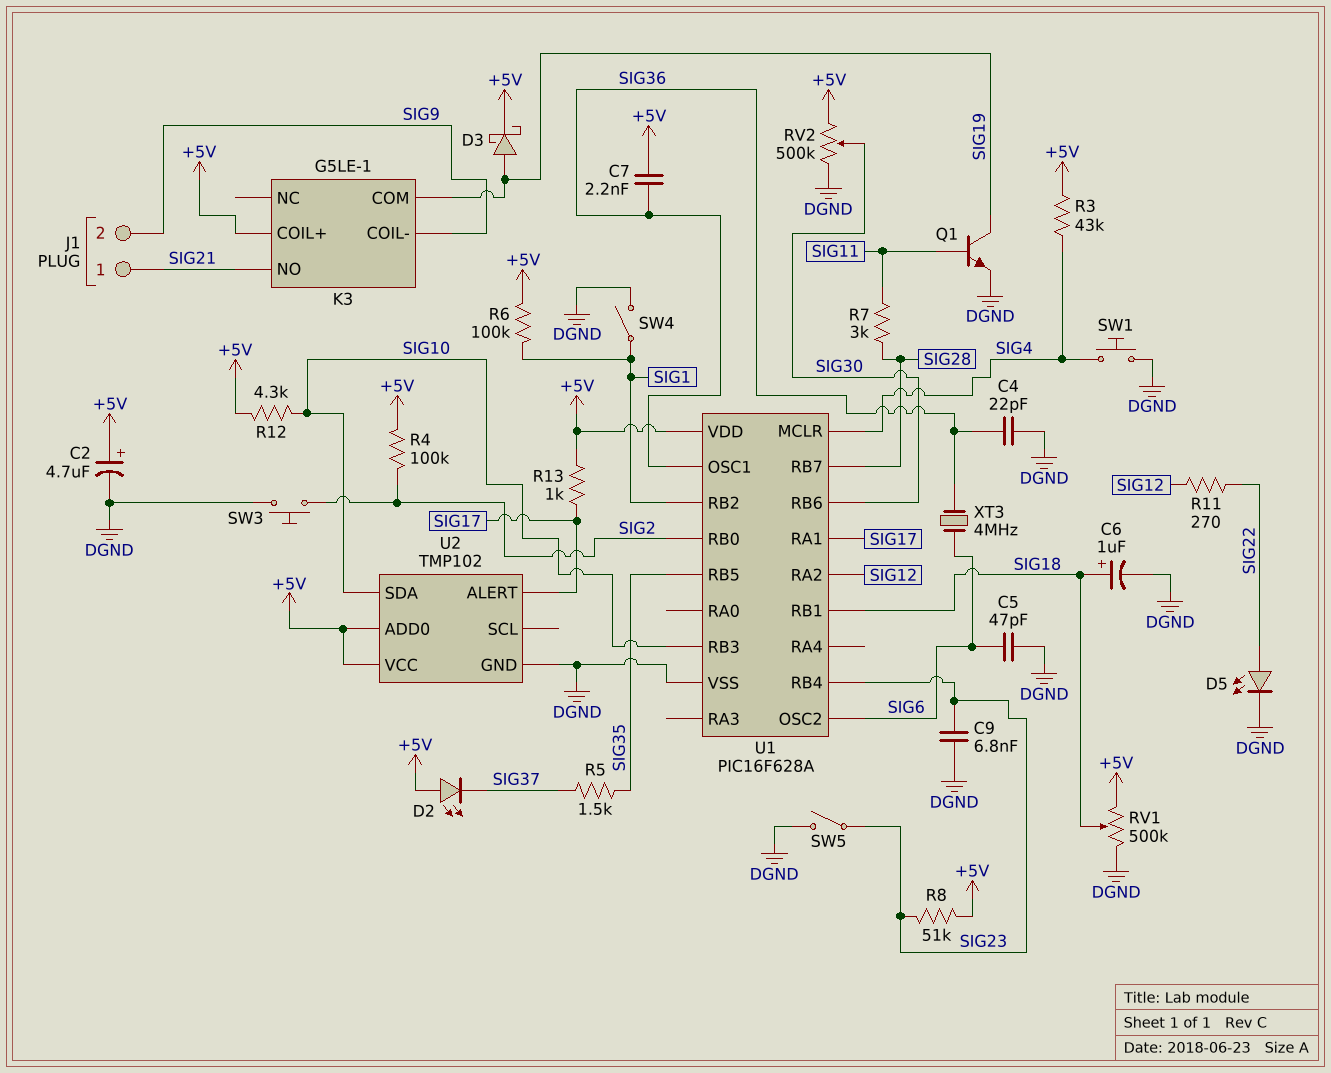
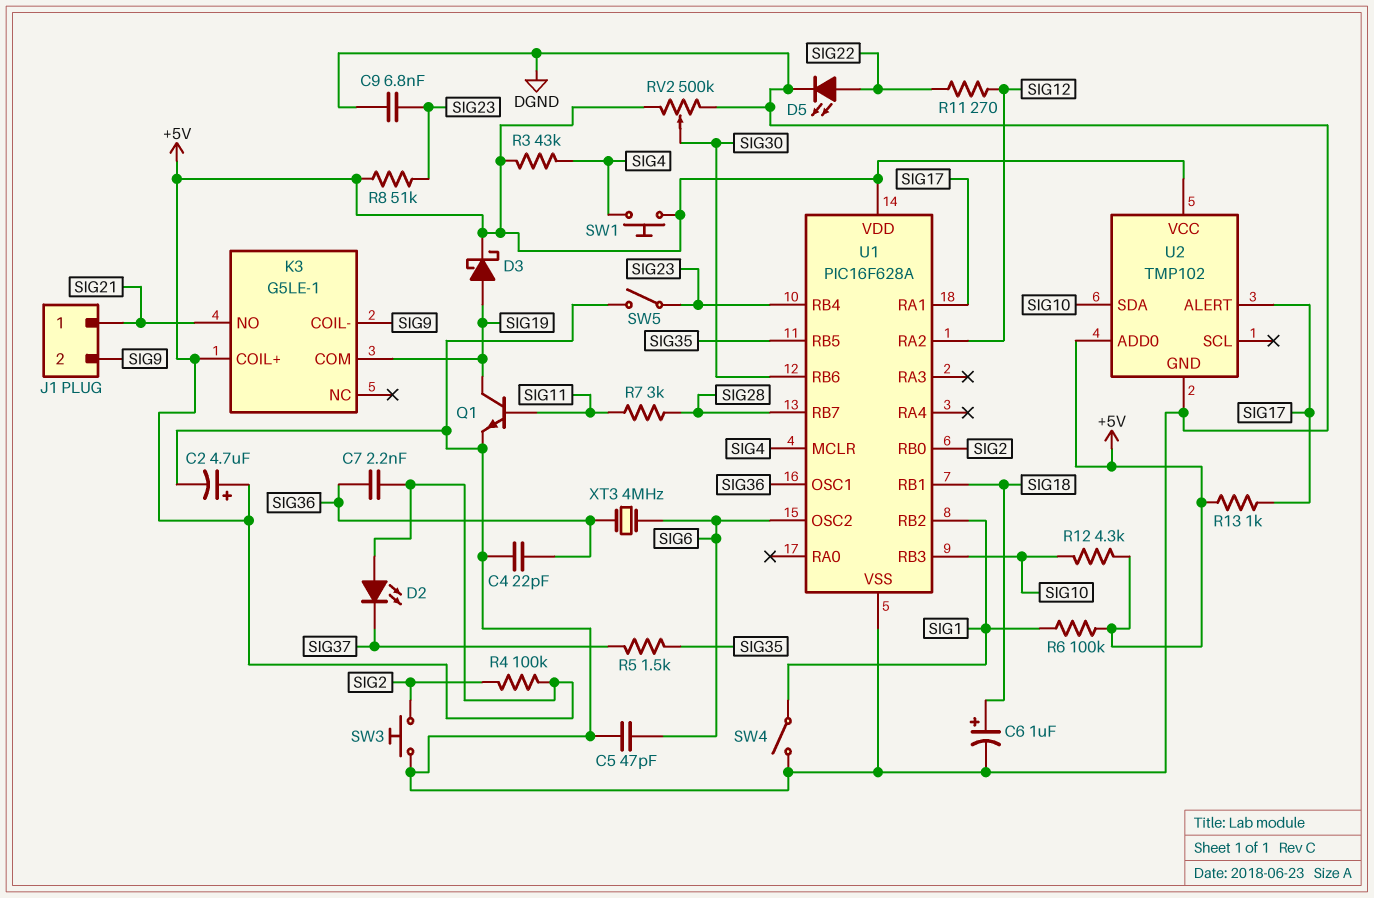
RV1: 500k (+5V, DGND, wiper SIG18) -> none
SW1: button (DGND, SIG4) -> button (+5V, SIG4)

